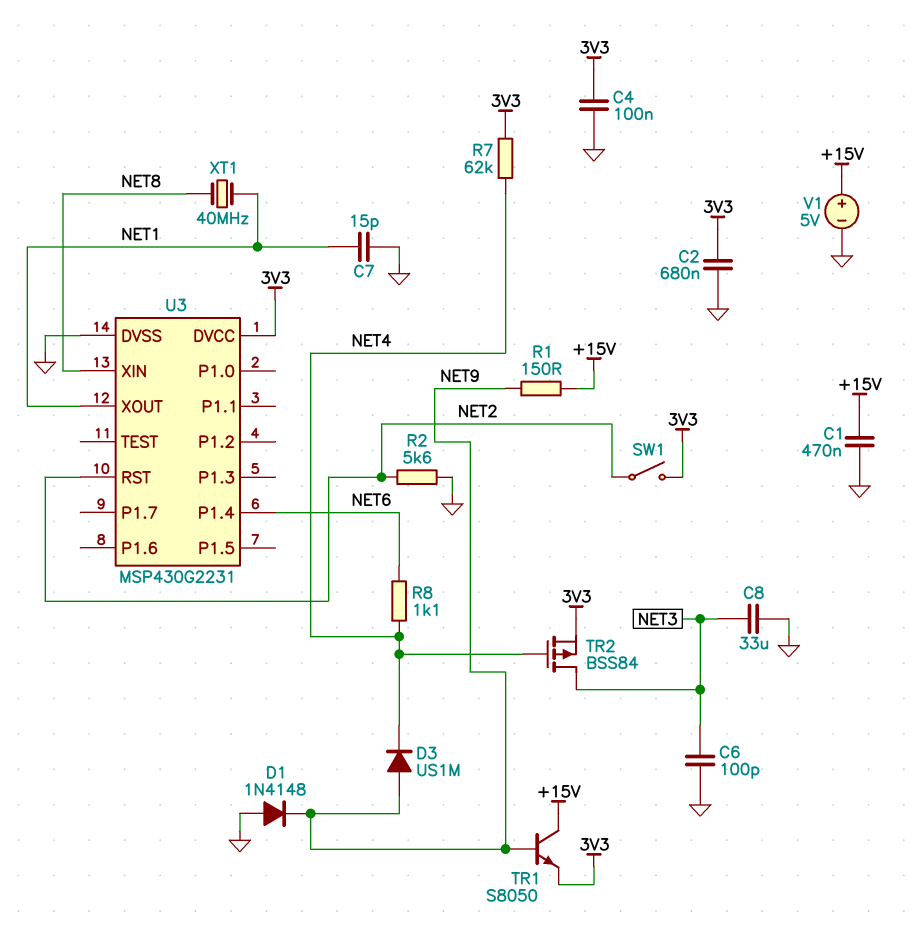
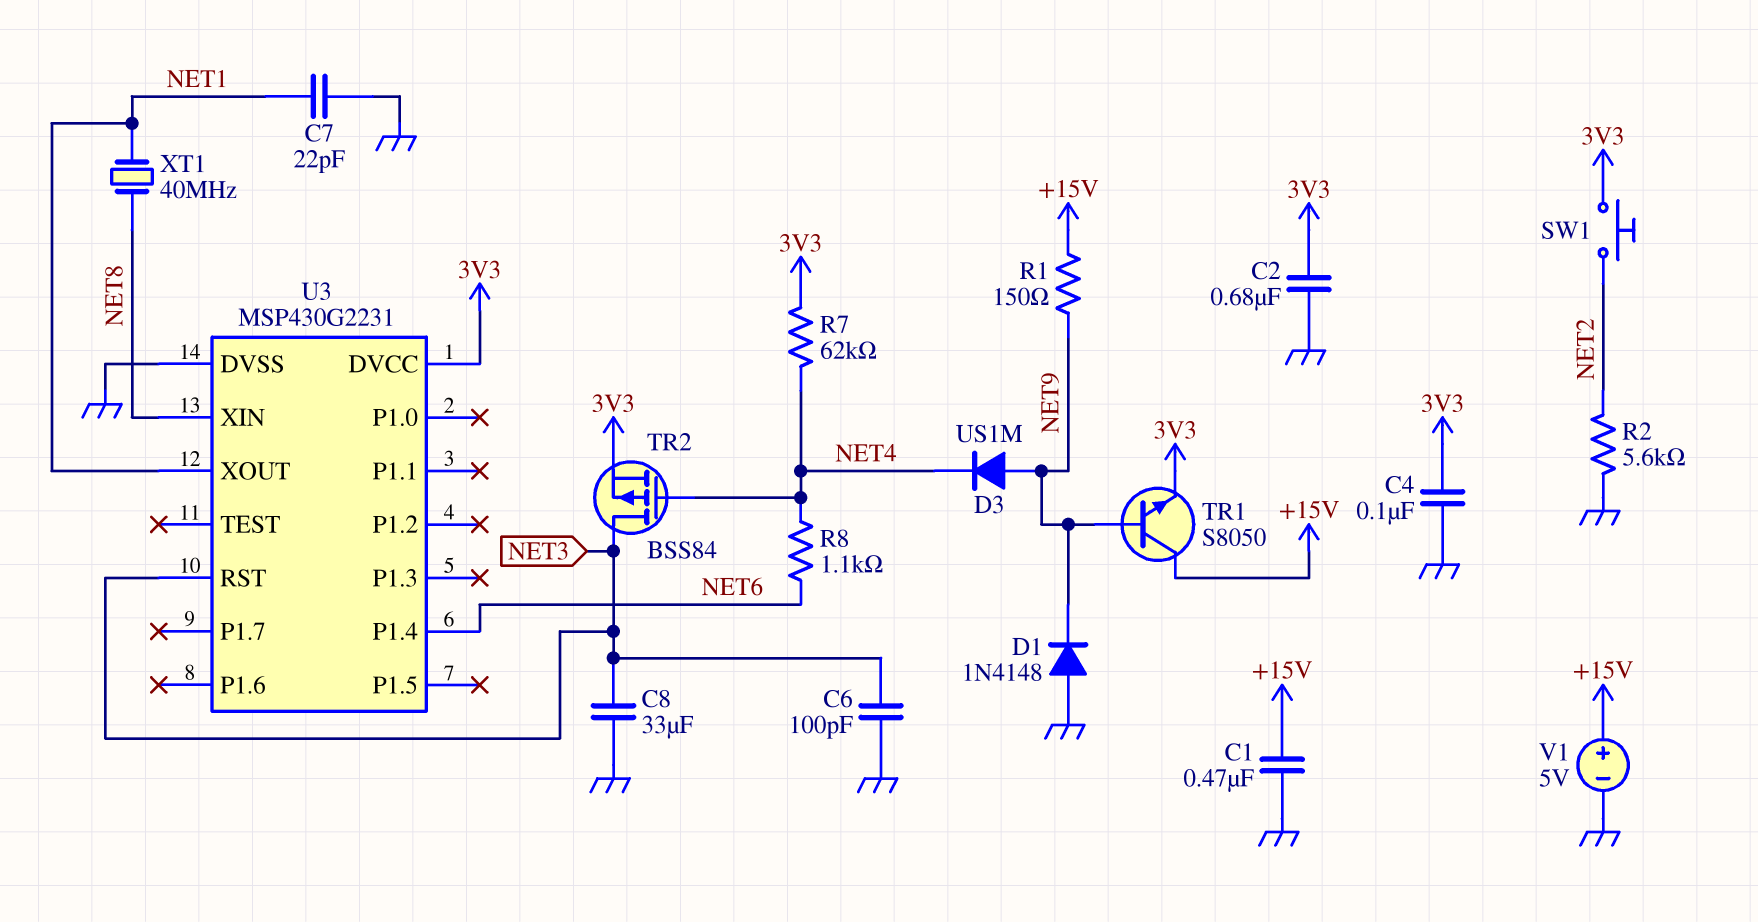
C7: 15pF (GND, NET1) -> 22pF (GND, NET1)
SW1: switch (3V3, NET2) -> button (3V3, NET2)
U3 pin RST: NET2 -> NET3

